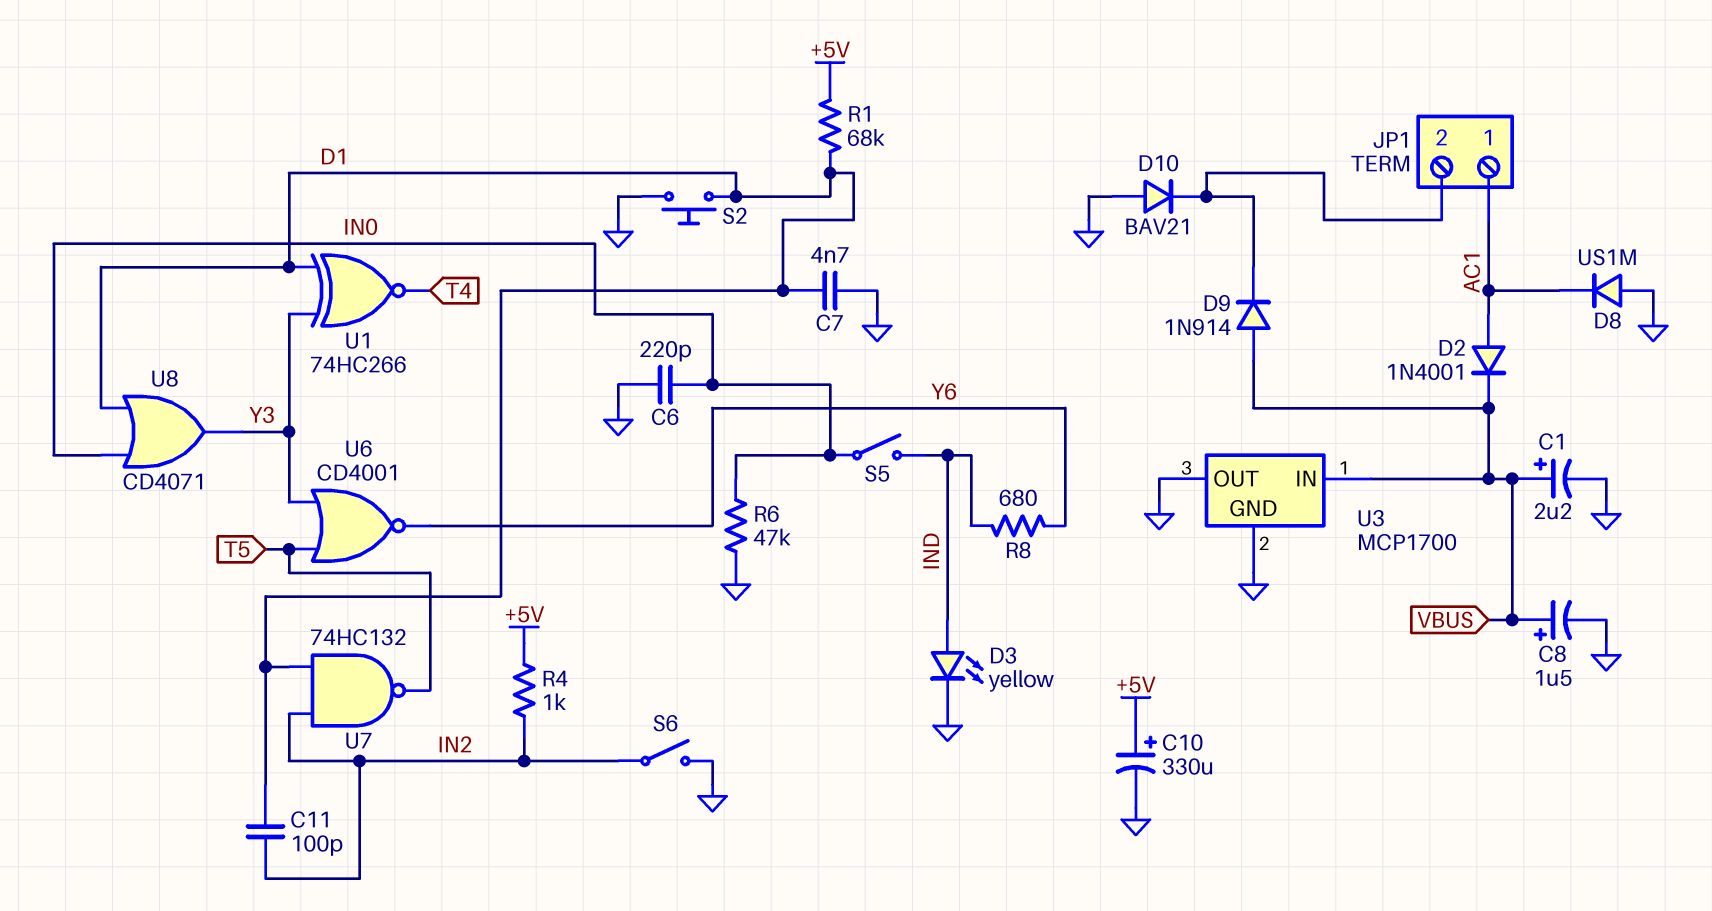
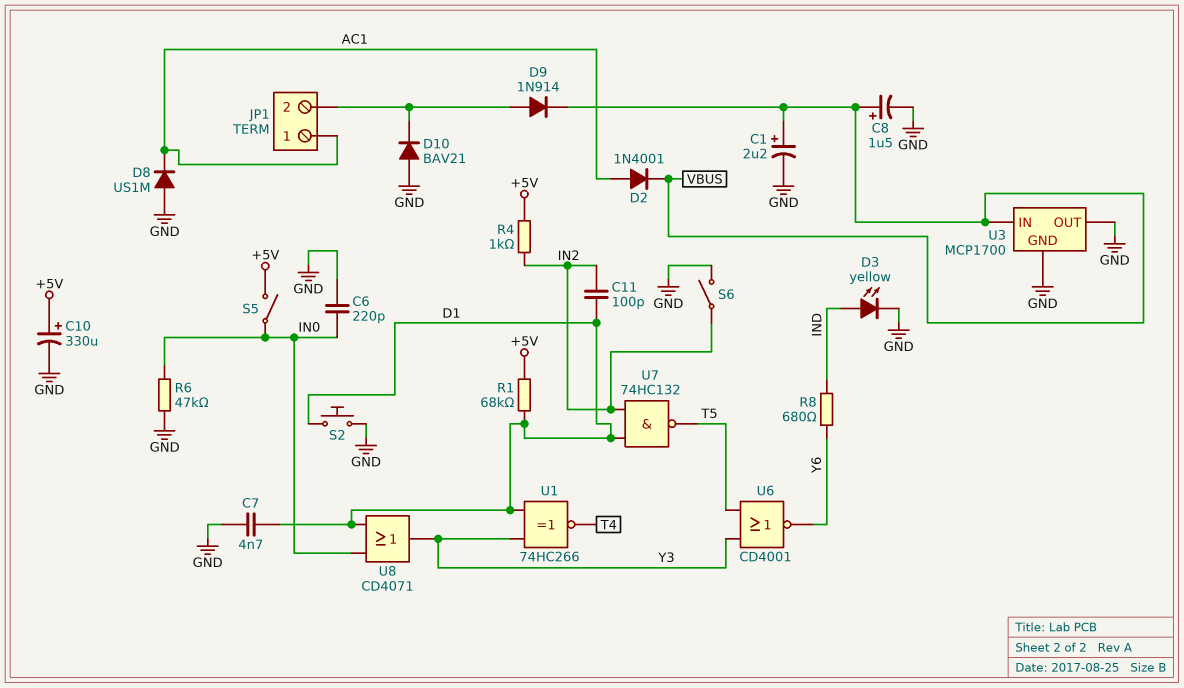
D9: diode 1N914 (A VBUS, K JP1/2) -> diode 1N914 (A JP1/2, K VBUS)
S5: switch (IN0, IND) -> switch (+5V, IN0)

